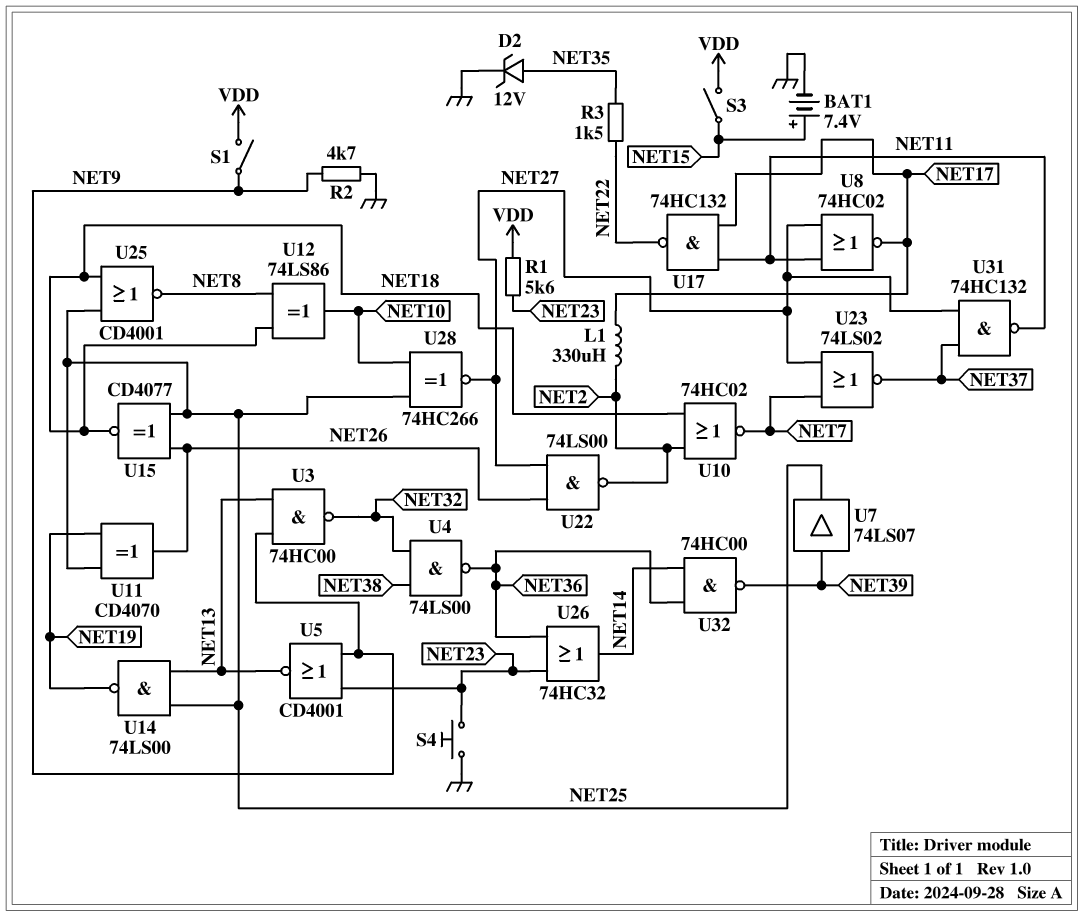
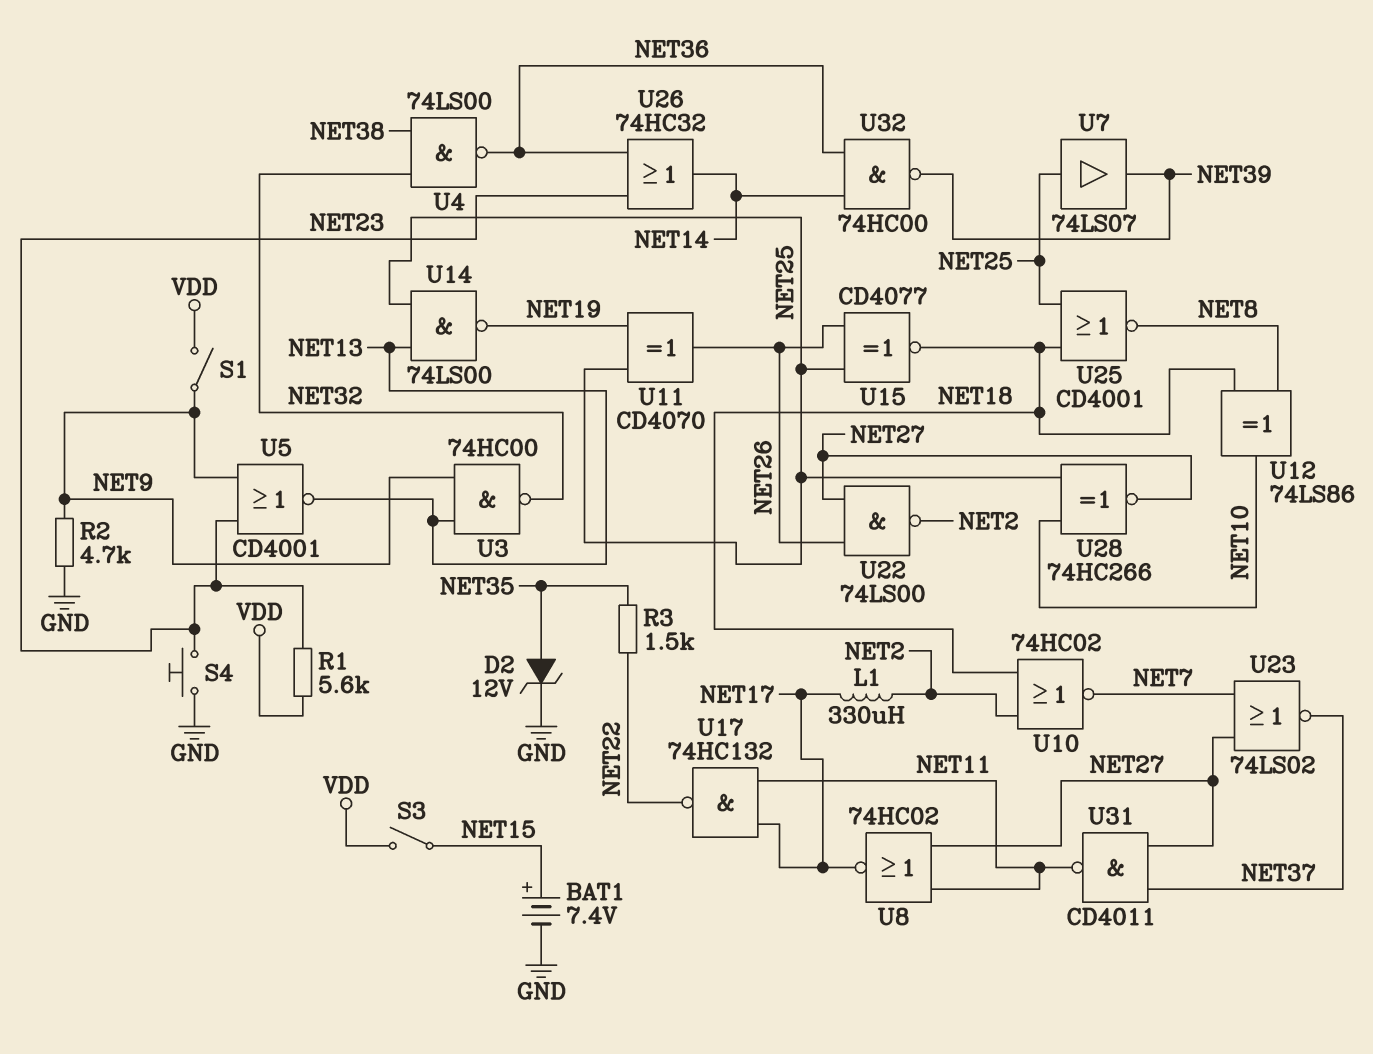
U7: buffer 74LS07 (in NET39, out NET25) -> buffer 74LS07 (in NET25, out NET39)
U31: NAND 74HC132 (in NET27, in NET37, out NET11) -> NAND CD4011 (in NET27, in NET37, out NET11)

